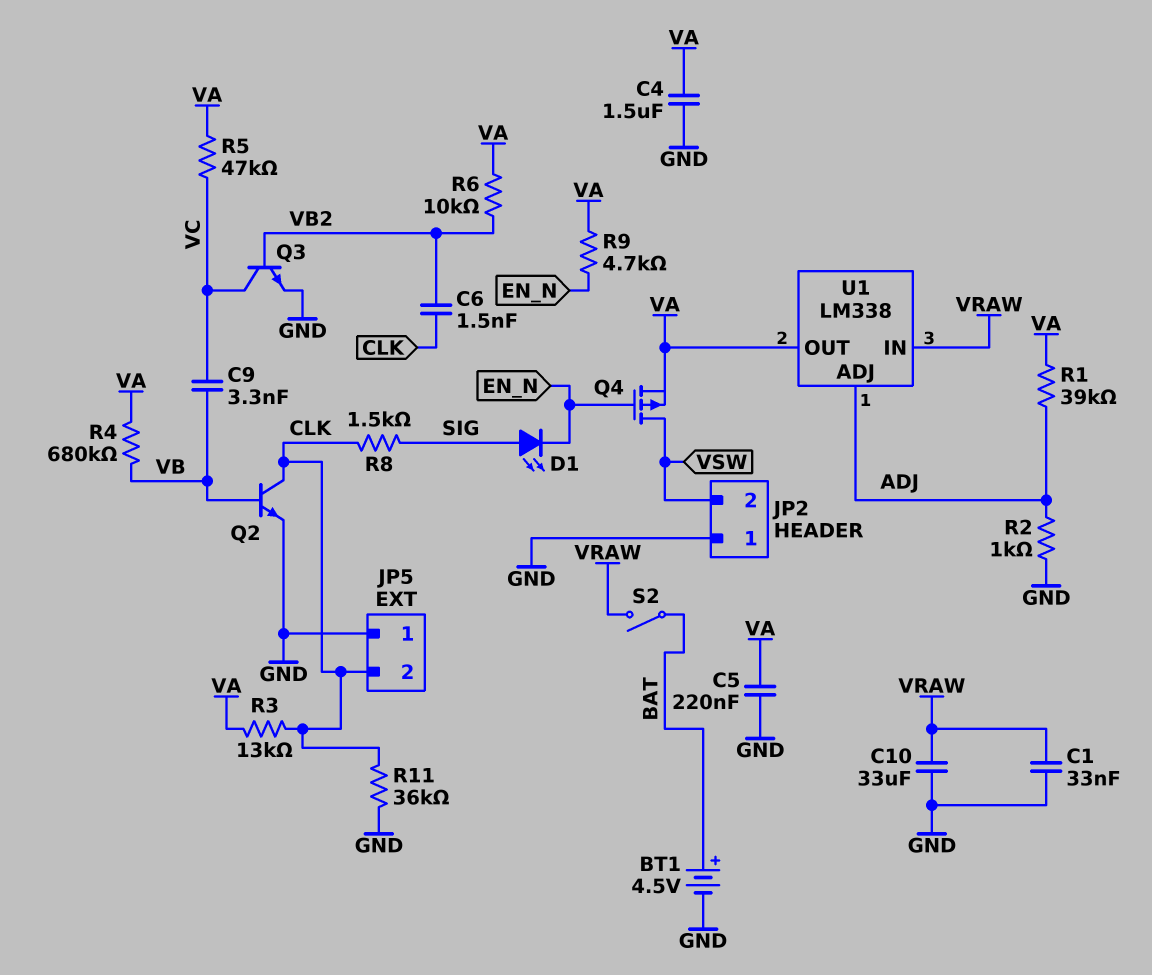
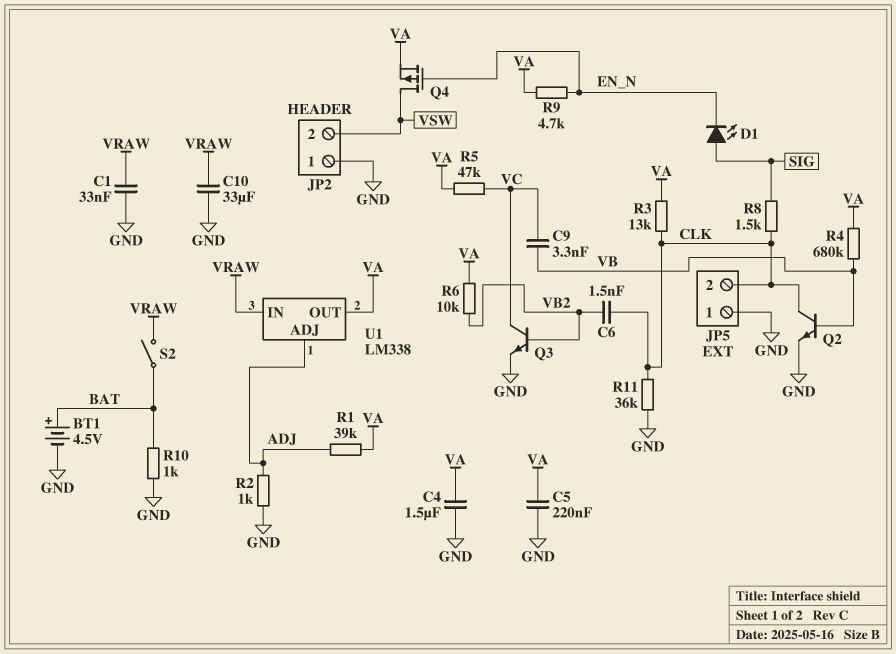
R10: none -> 1k (BAT, GND)

